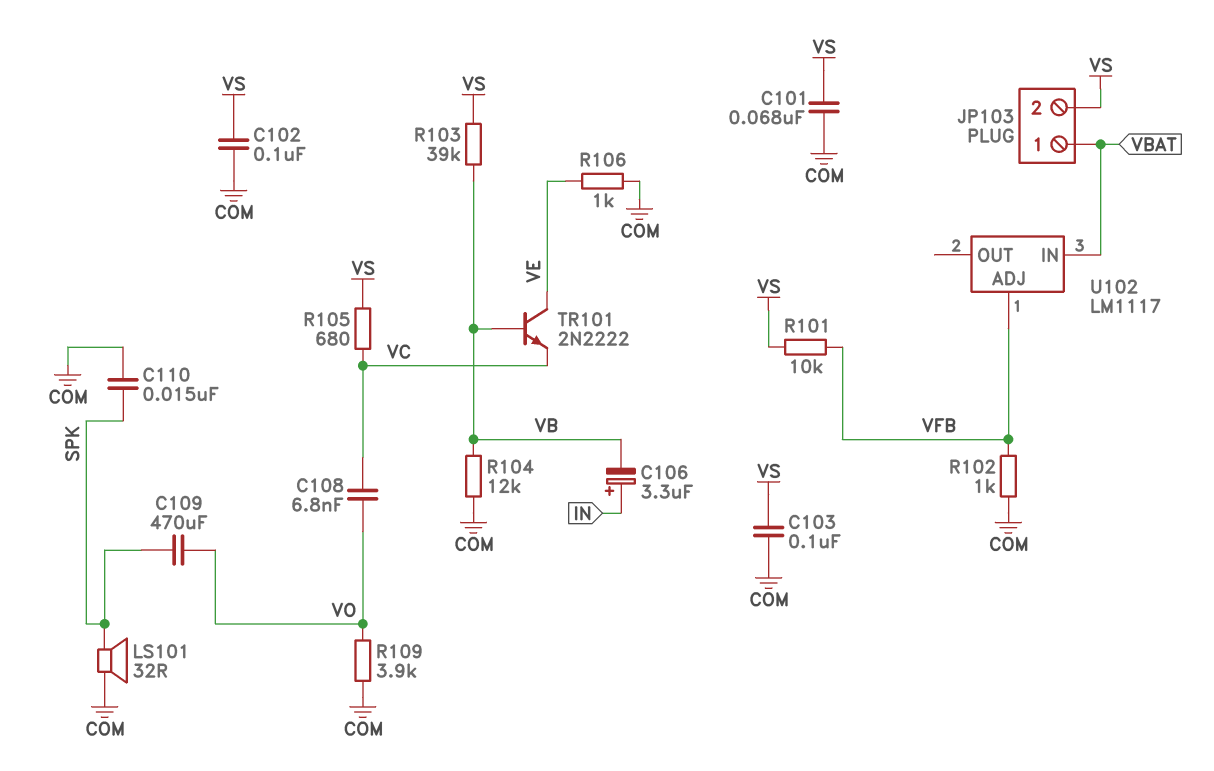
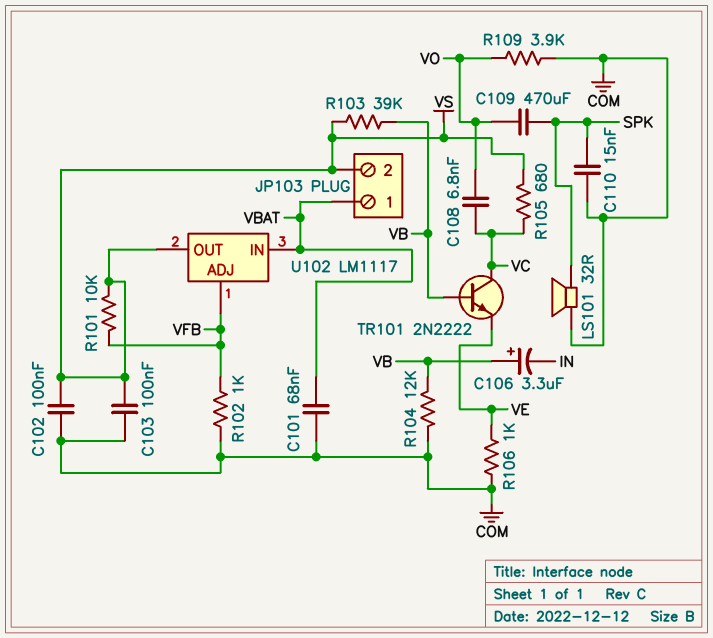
C101: 68nF (COM, VS) -> 68nF (COM, VBAT)
C106: 3.3uF (plus IN, minus VB) -> 3.3uF (plus VB, minus IN)
TR101: NPN 2N2222 (B VB, C VE, E VC) -> NPN 2N2222 (B VB, C VC, E VE)
U102 pin OUT: none -> VS

